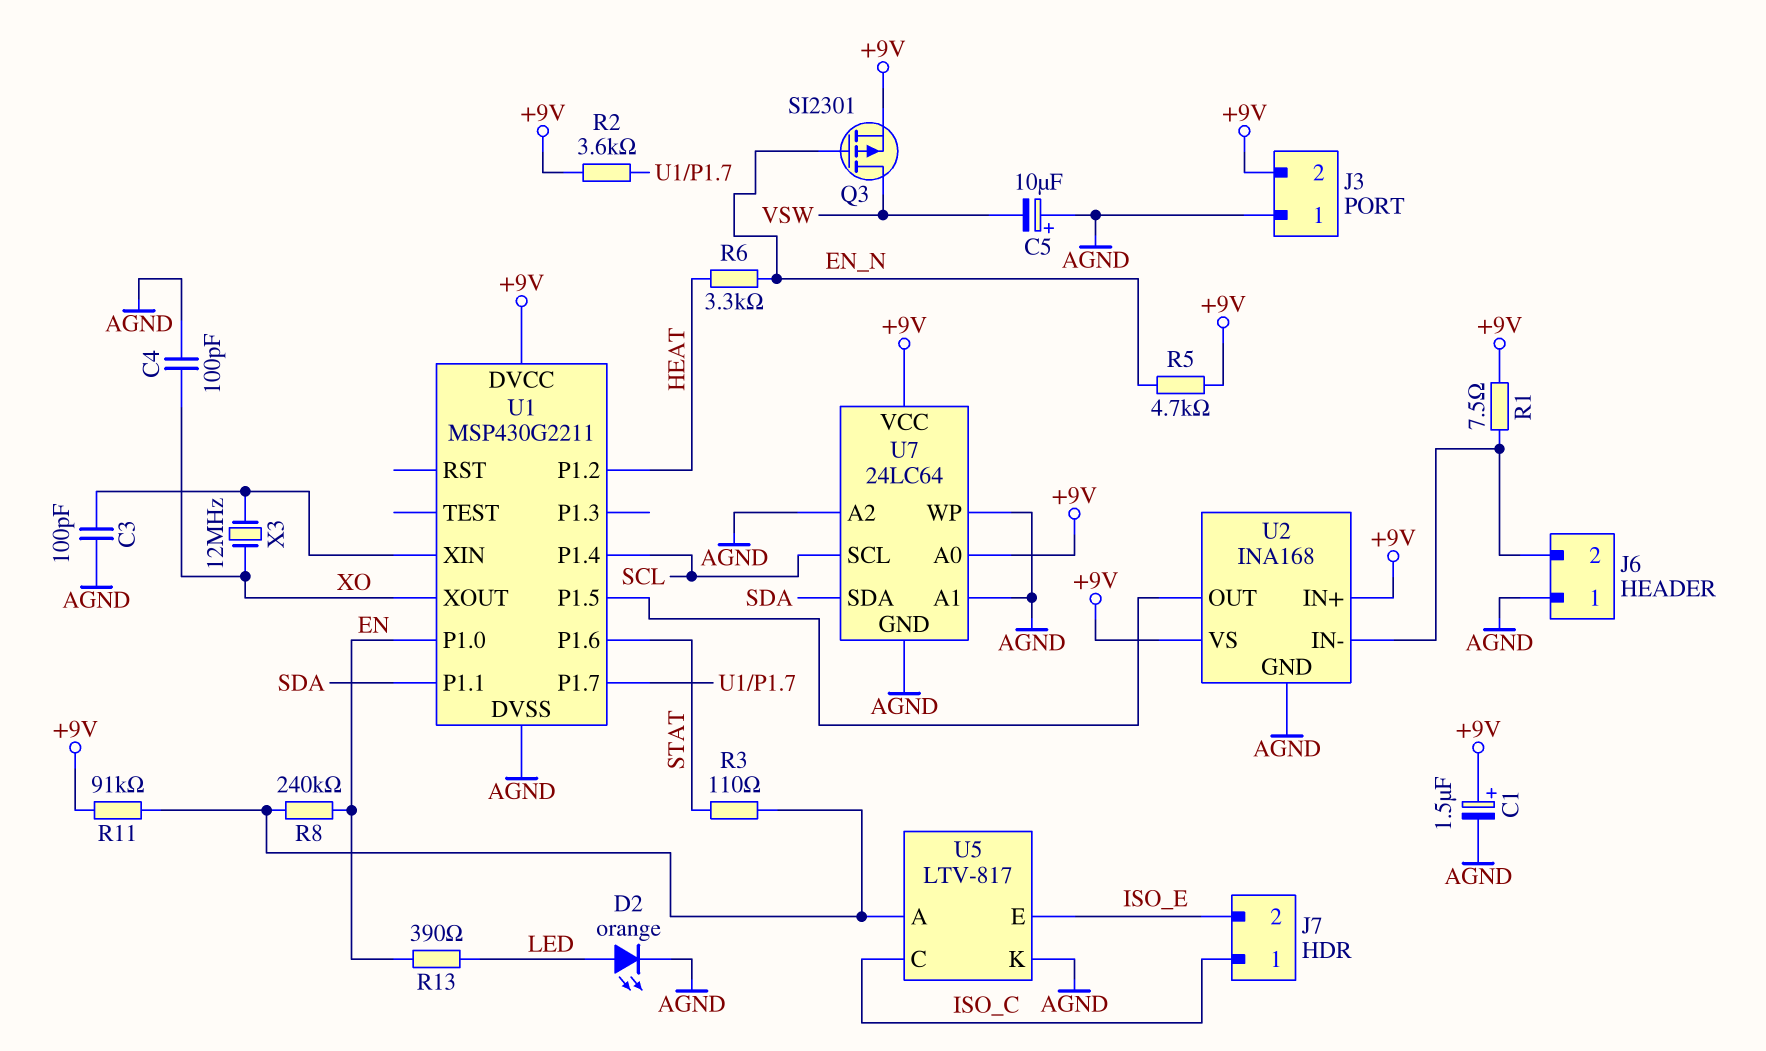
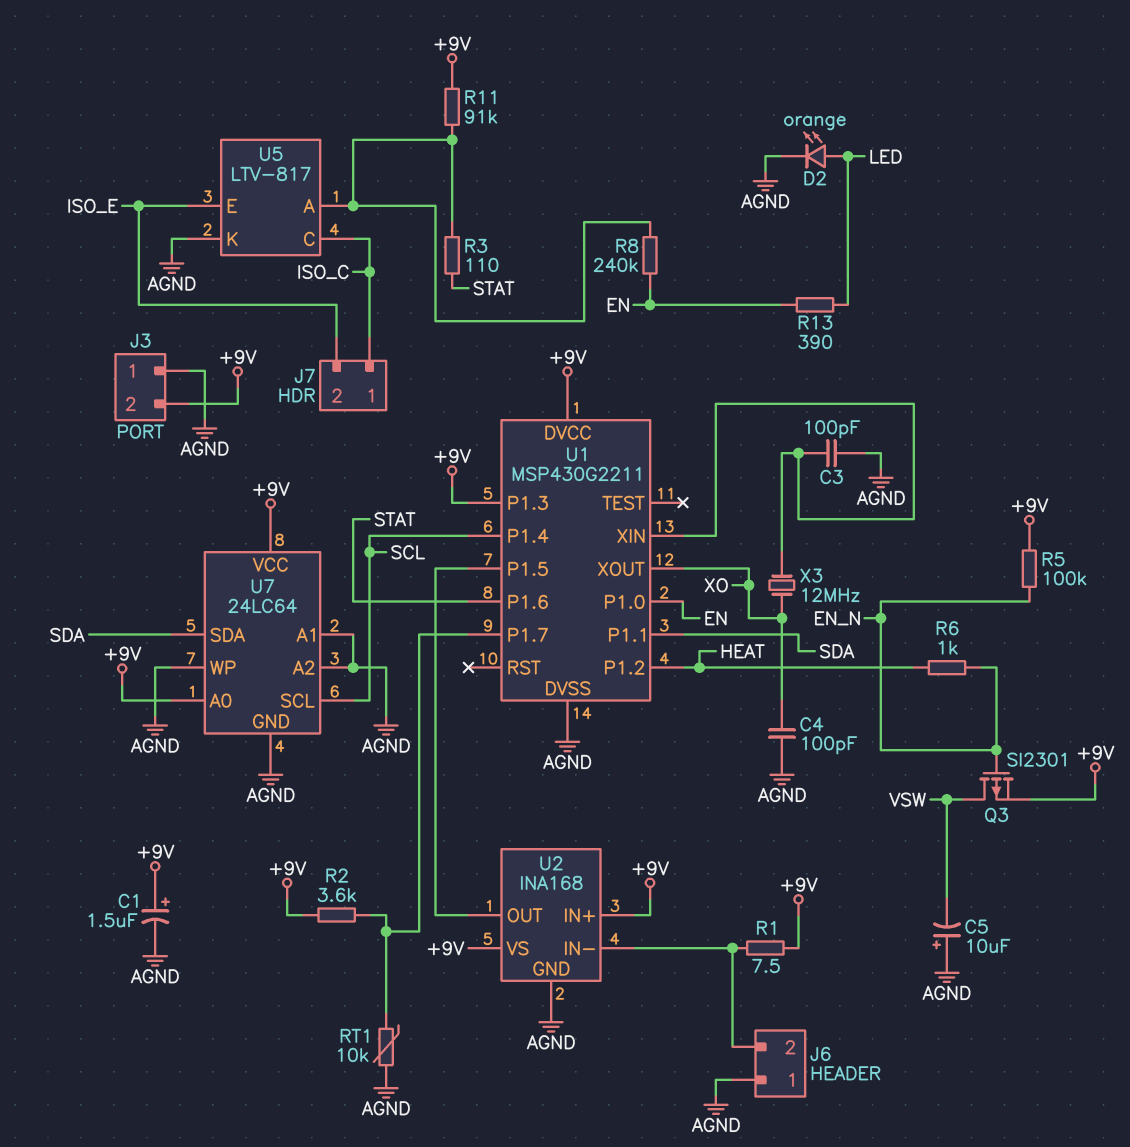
R5: 4.7k (+9V, EN_N) -> 100k (+9V, EN_N)
R6: 3.3k (EN_N, HEAT) -> 1k (EN_N, HEAT)
RT1: none -> 10k (AGND, U1/P1.7)
U1 pin P1.3: none -> +9V

